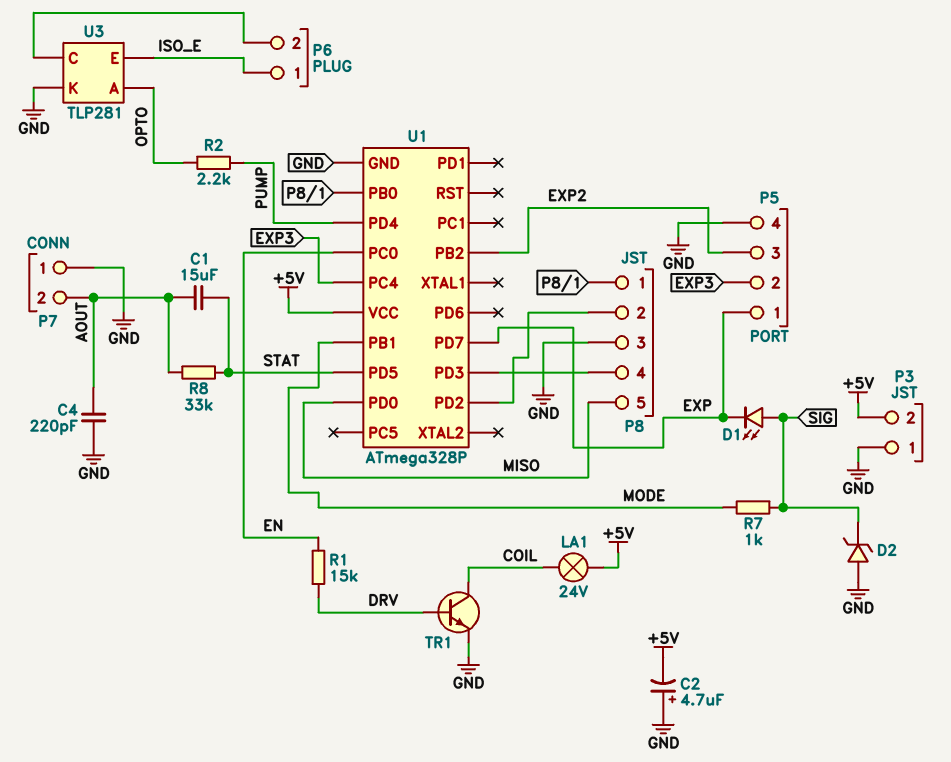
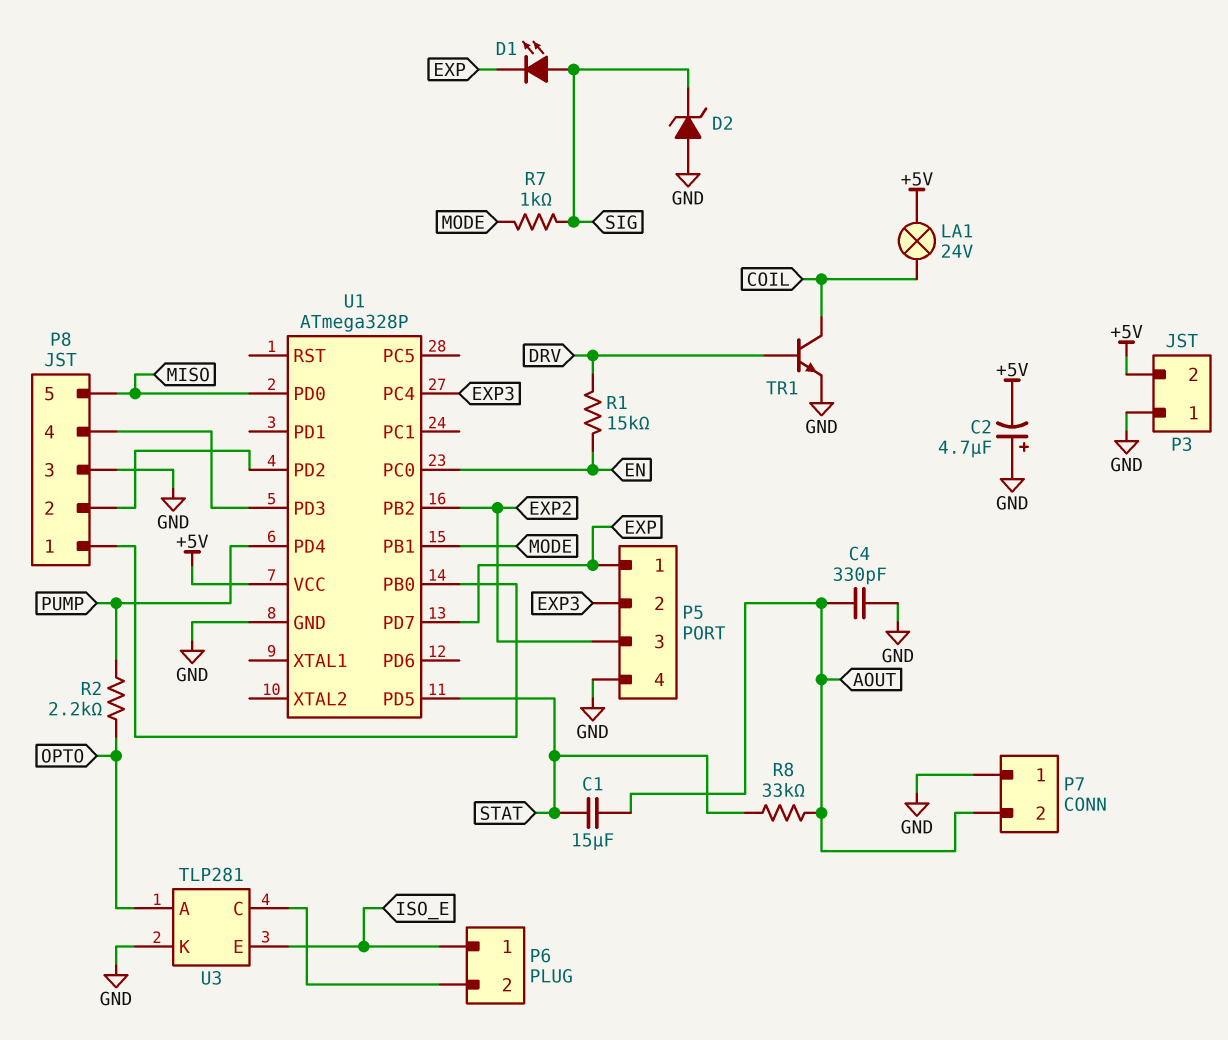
C4: 220pF (AOUT, GND) -> 330pF (AOUT, GND)

